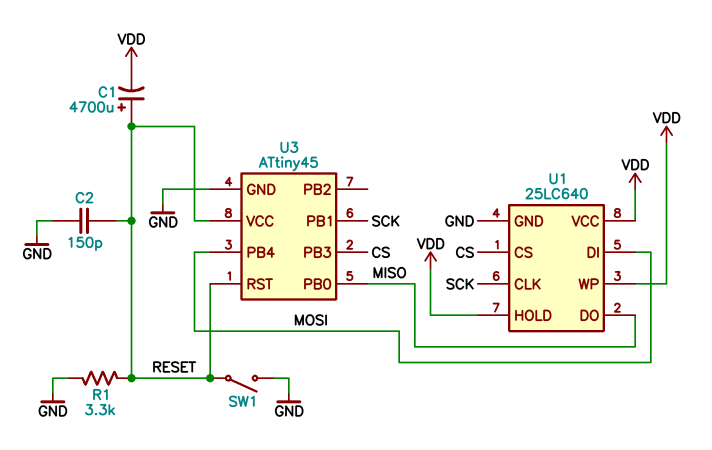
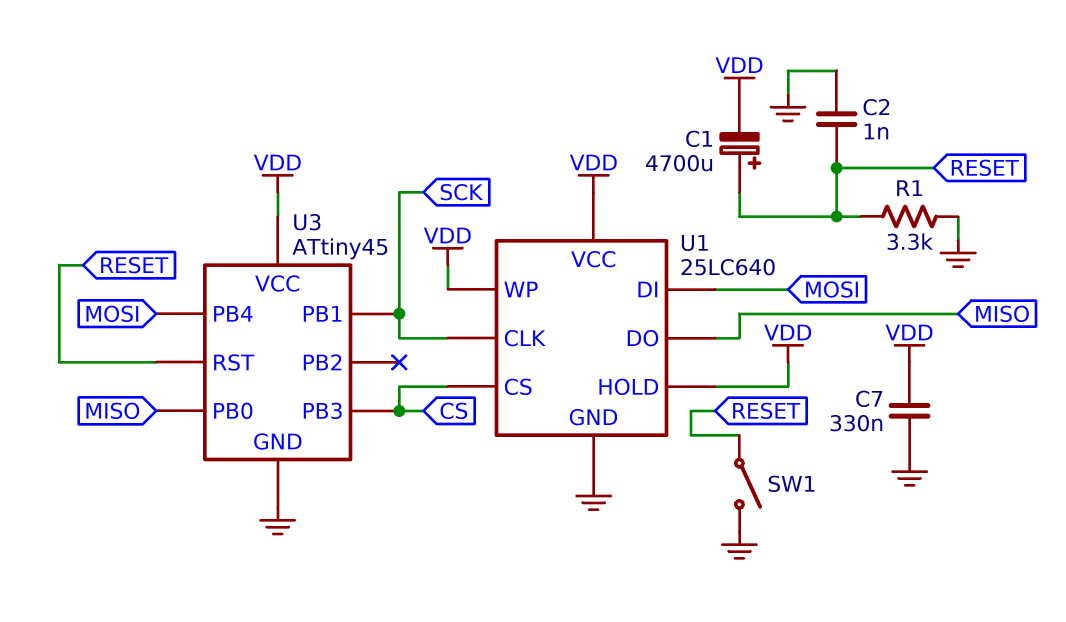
C2: 150pF (GND, RESET) -> 1nF (GND, RESET)
C7: none -> 330nF (GND, VDD)
U3 pin VCC: RESET -> VDD

